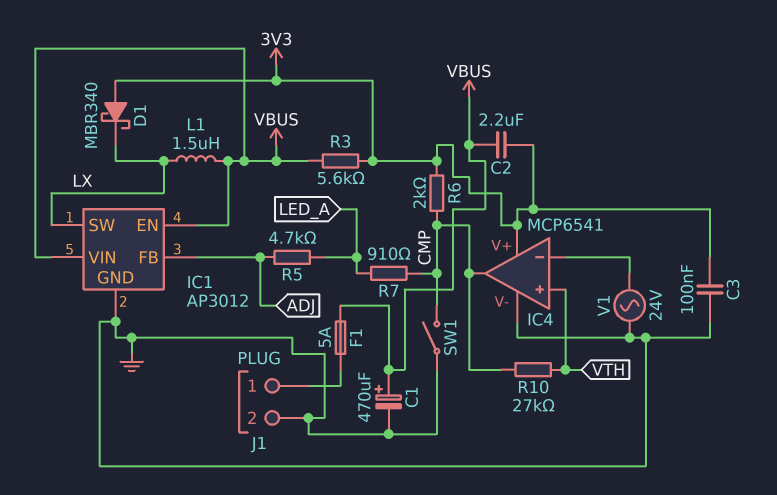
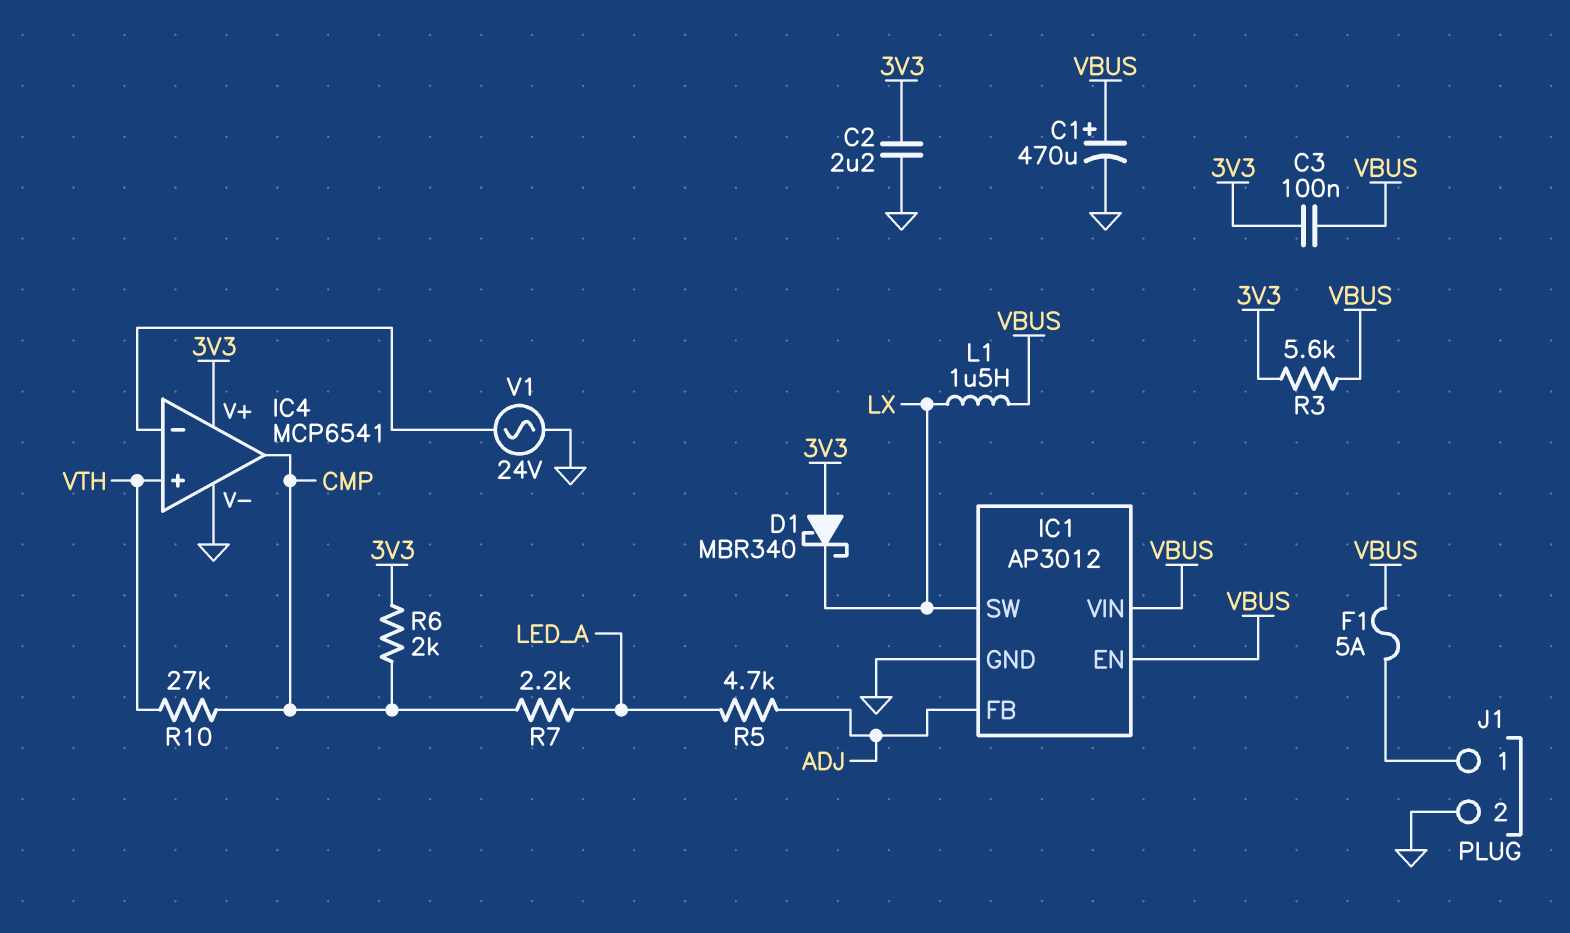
C2: 2.2uF (3V3, VBUS) -> 2.2uF (3V3, GND)
C3: 100nF (3V3, GND) -> 100nF (3V3, VBUS)
R7: 910 (CMP, LED_A) -> 2.2k (CMP, LED_A)
SW1: switch (CMP, GND) -> none

